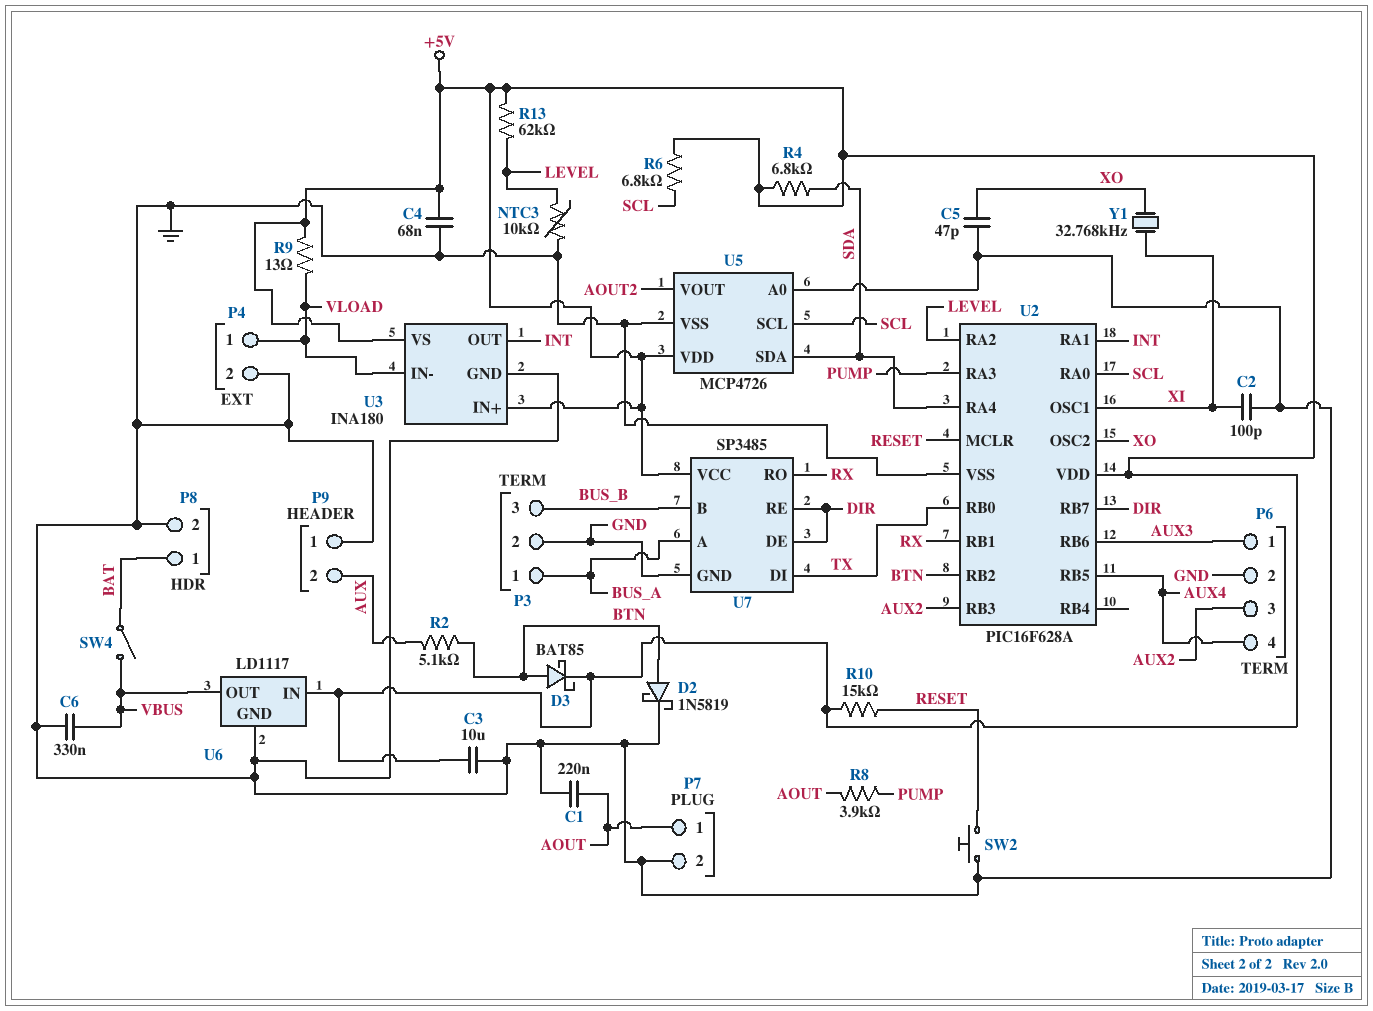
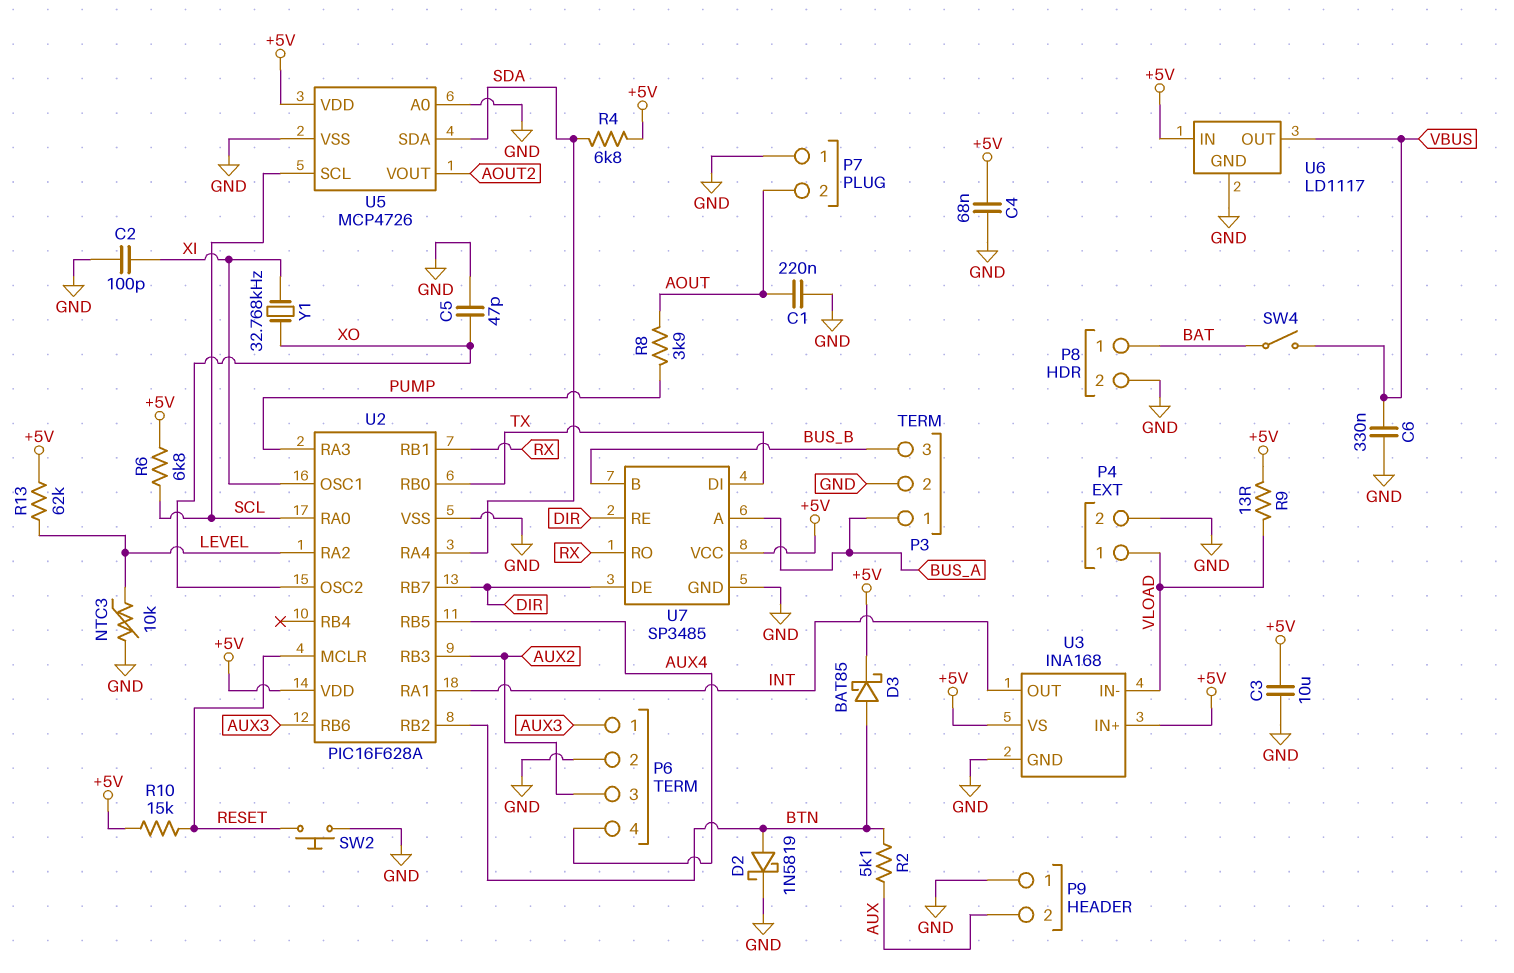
P7 pin 1: AOUT -> GND
P7 pin 2: GND -> AOUT
U3: INA180 -> INA168

